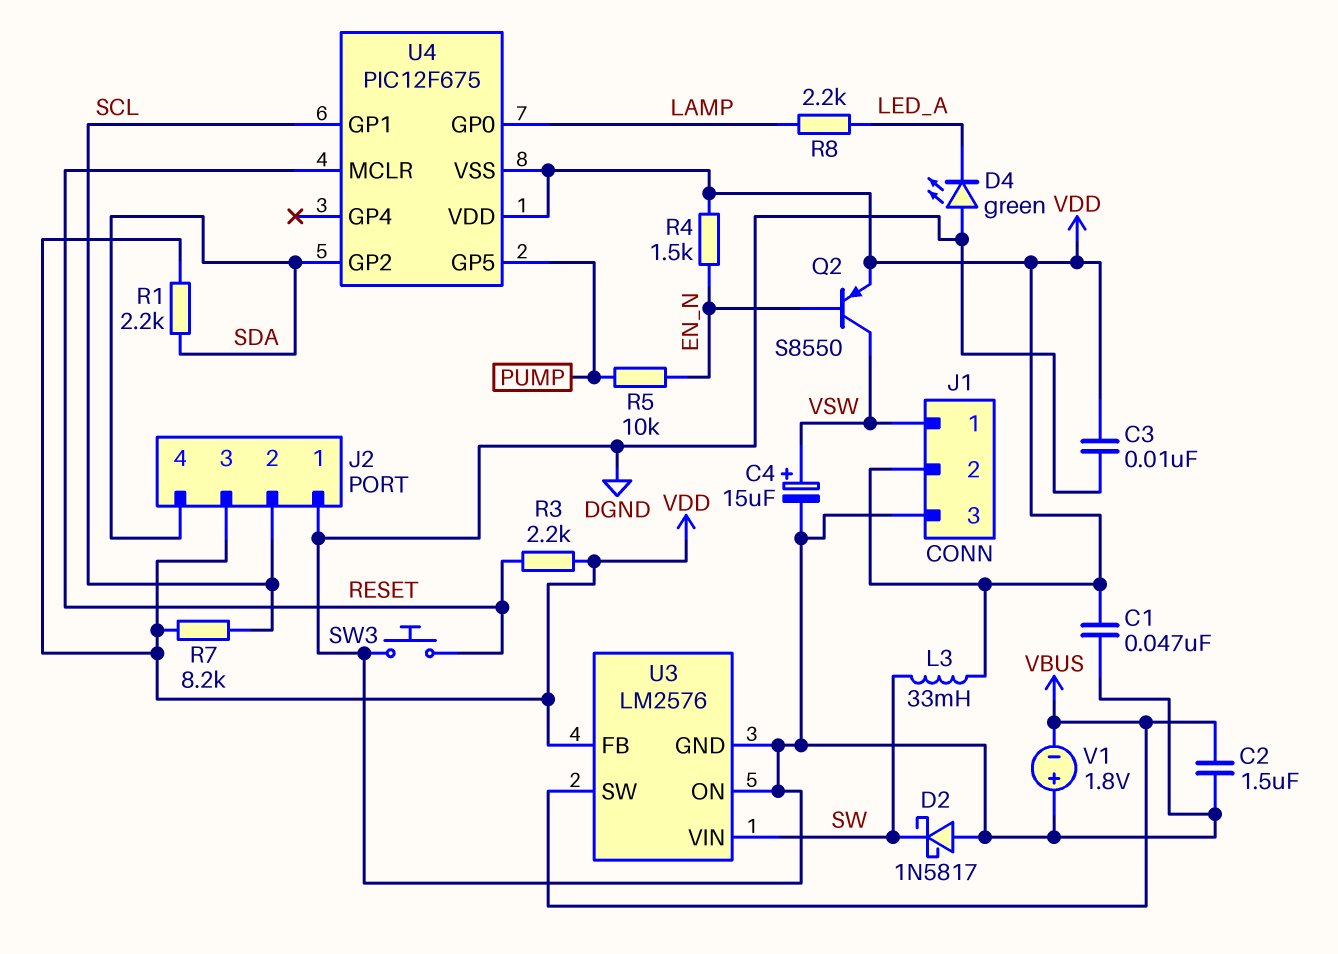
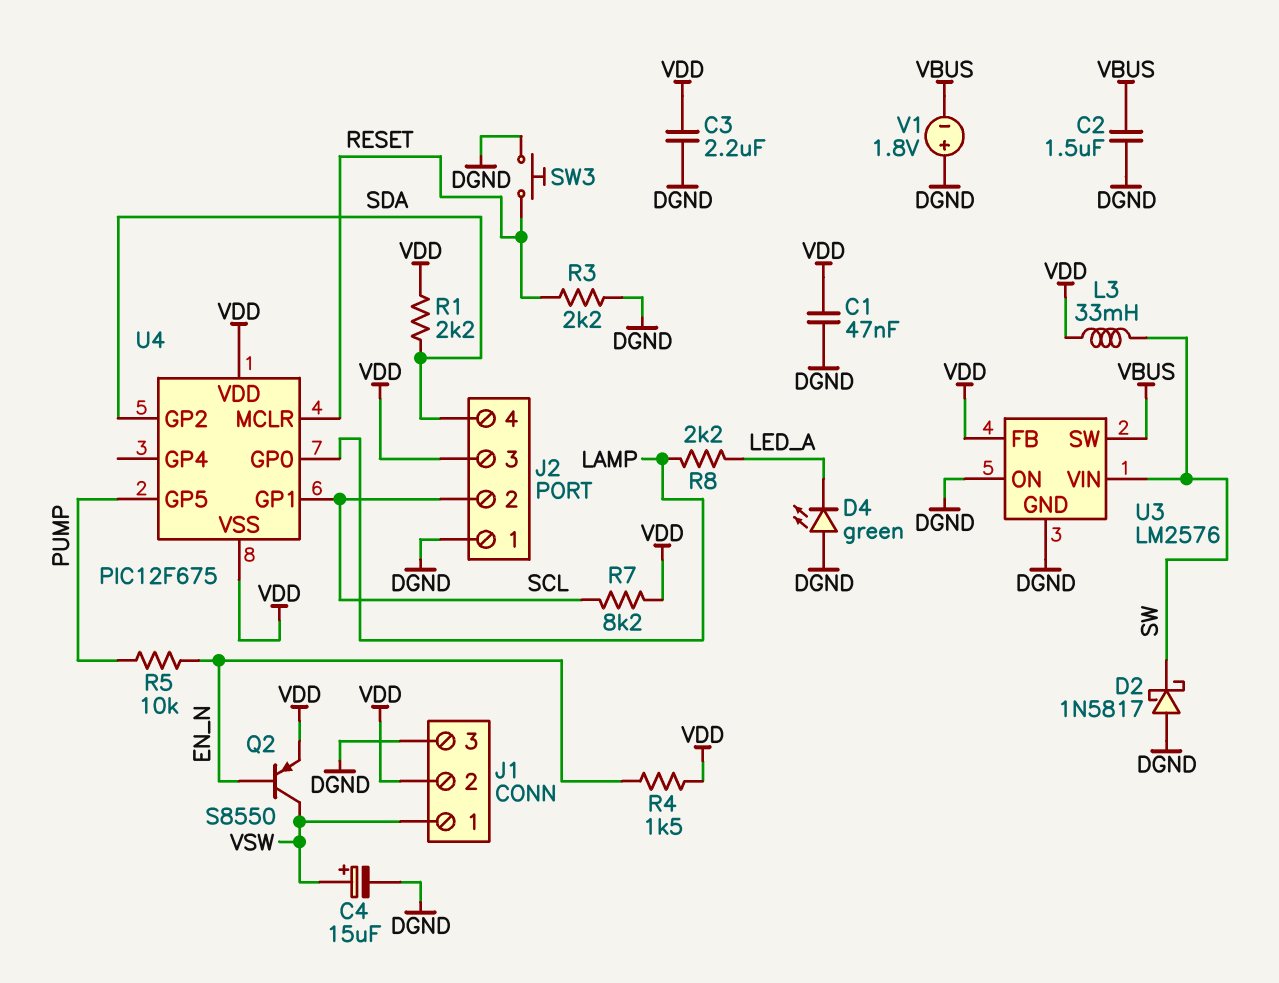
C3: 10nF (DGND, VDD) -> 2.2uF (DGND, VDD)
R3: 2.2k (RESET, VDD) -> 2.2k (DGND, RESET)

